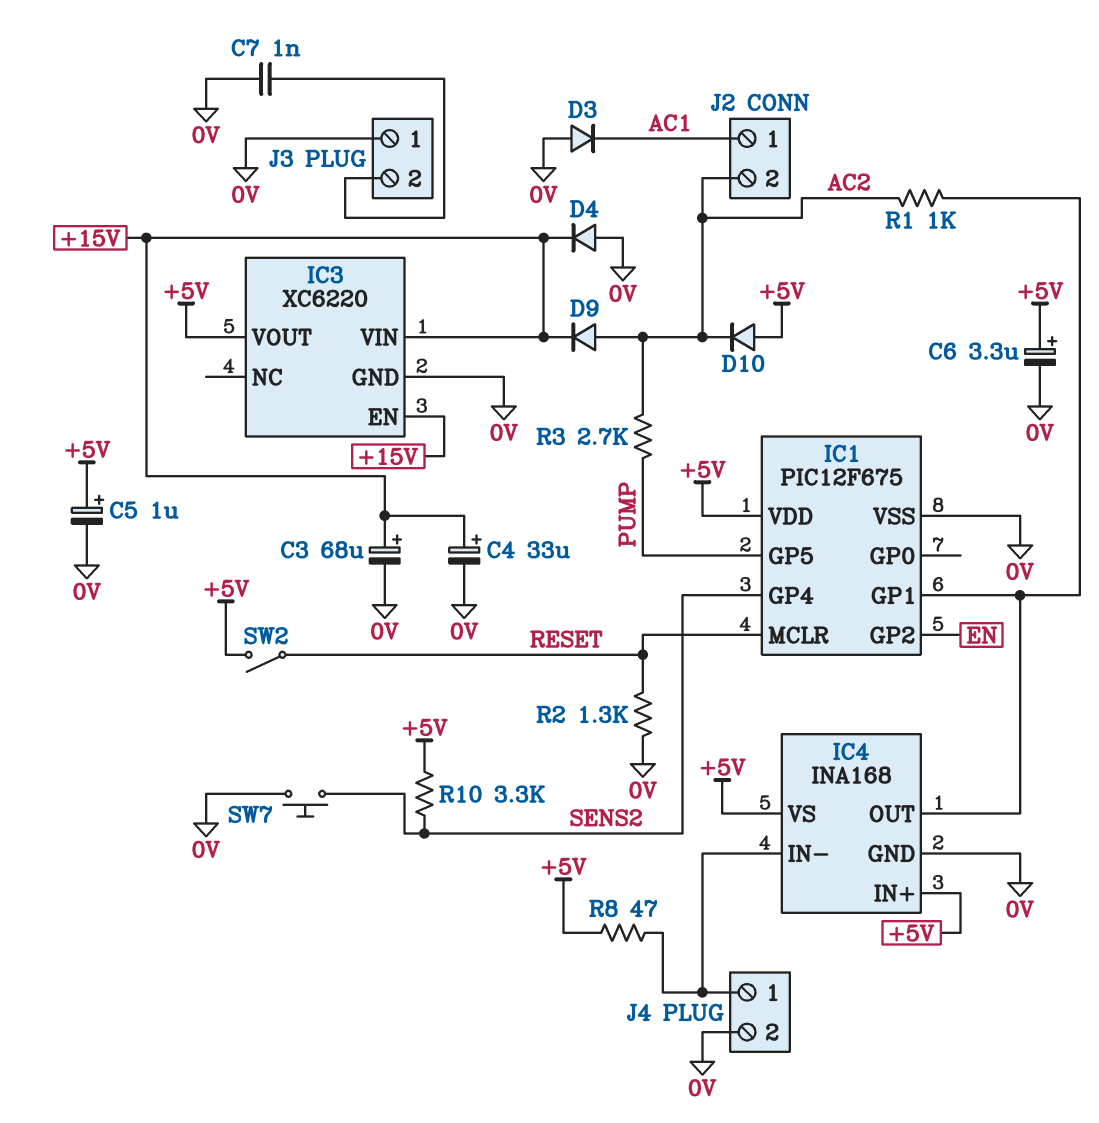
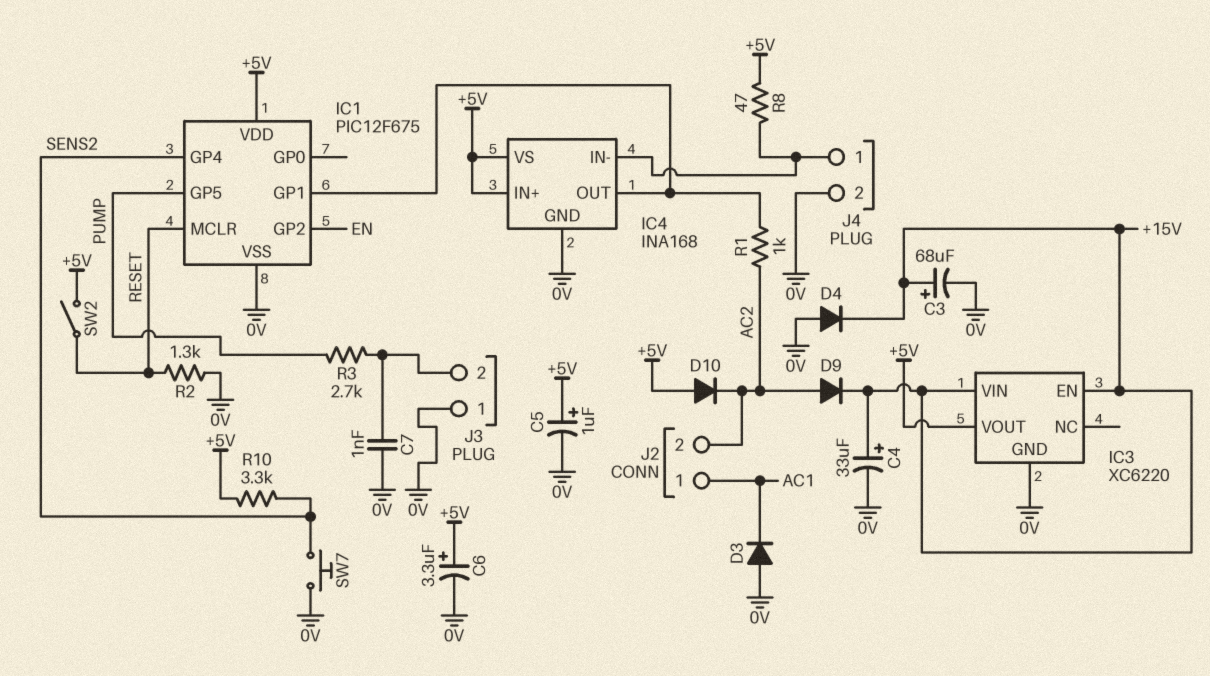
R3: 2.7k (AC2, PUMP) -> 2.7k (J3/2, PUMP)

